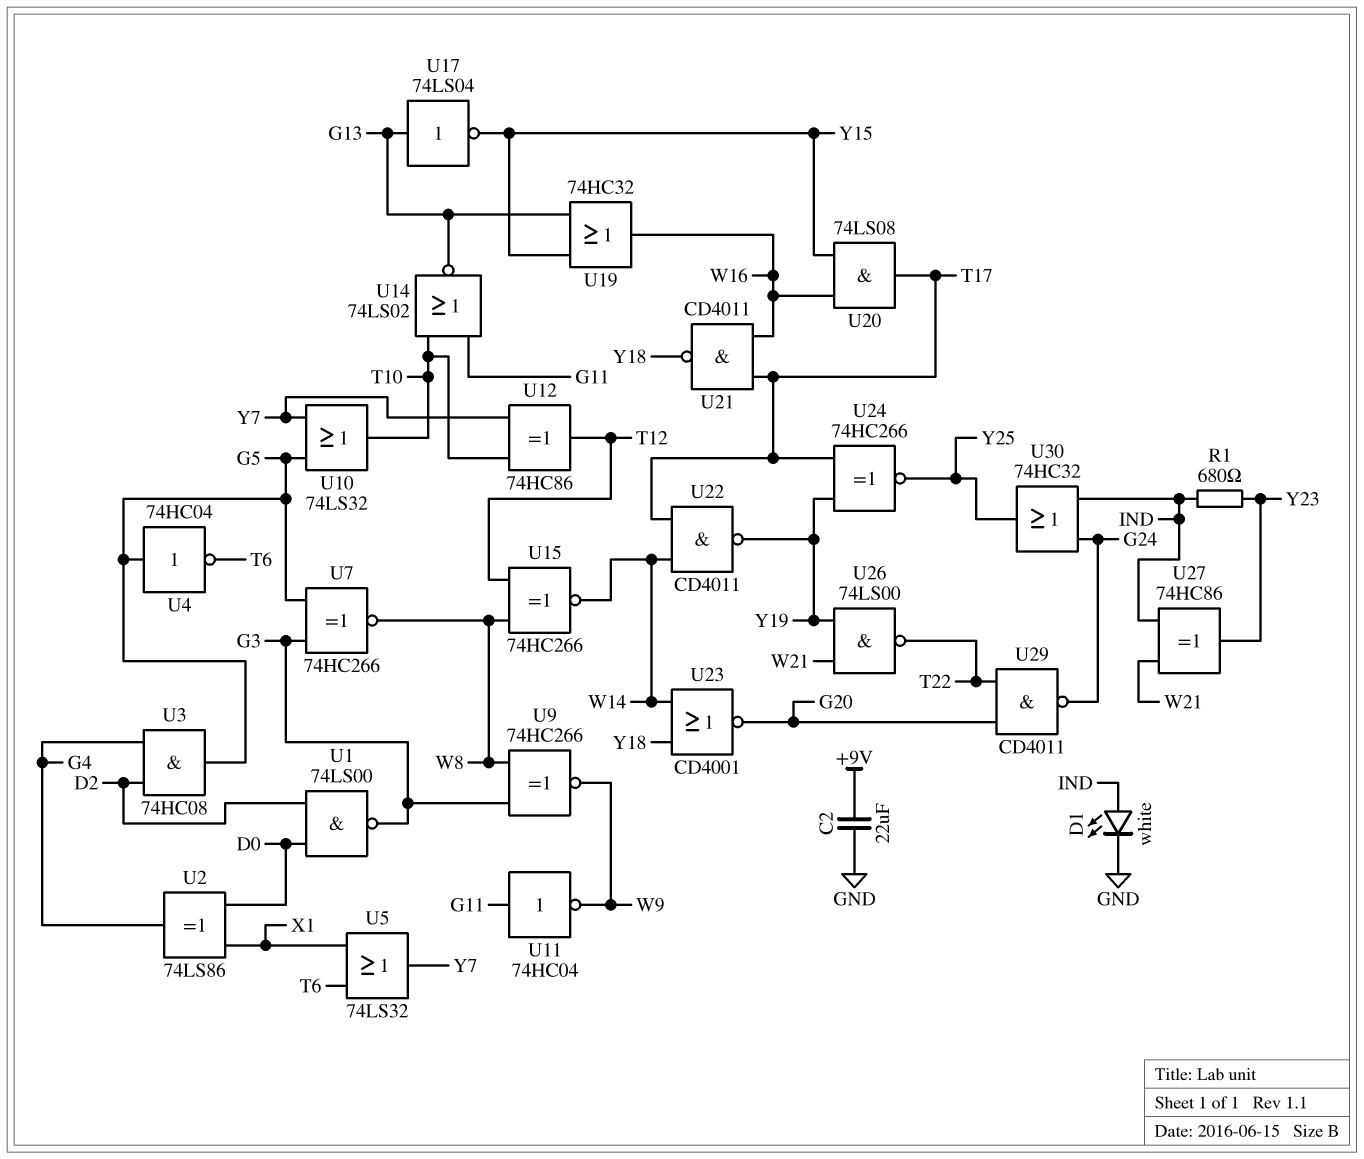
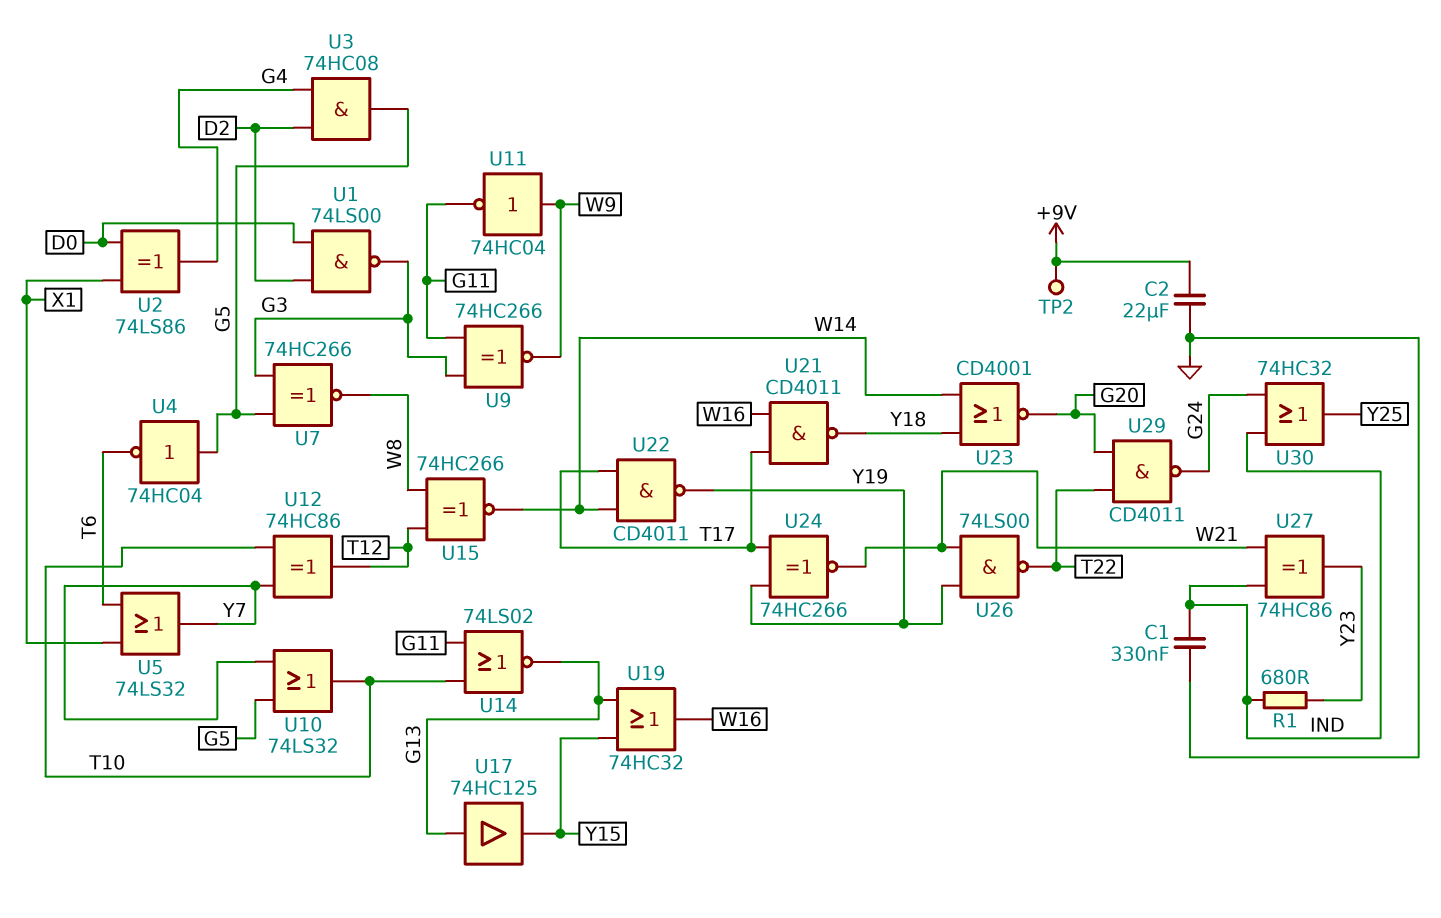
C1: none -> 330nF (GND, IND)
D1: LED white (A IND, K GND) -> none
TP2: none -> test point (+9V)
U9: XNOR 74HC266 (in G3, in W8, out W9) -> XNOR 74HC266 (in G3, in G11, out W9)
U11: NOT 74HC04 (in G11, out W9) -> NOT 74HC04 (in W9, out G11)
U17: NOT 74LS04 (in G13, out Y15) -> buffer 74HC125 (in G13, out Y15)
U20: AND 74LS08 (in W16, in Y15, out T17) -> none
U24: XNOR 74HC266 (in T17, in Y19, out Y25) -> XNOR 74HC266 (in T17, in Y19, out W21)

